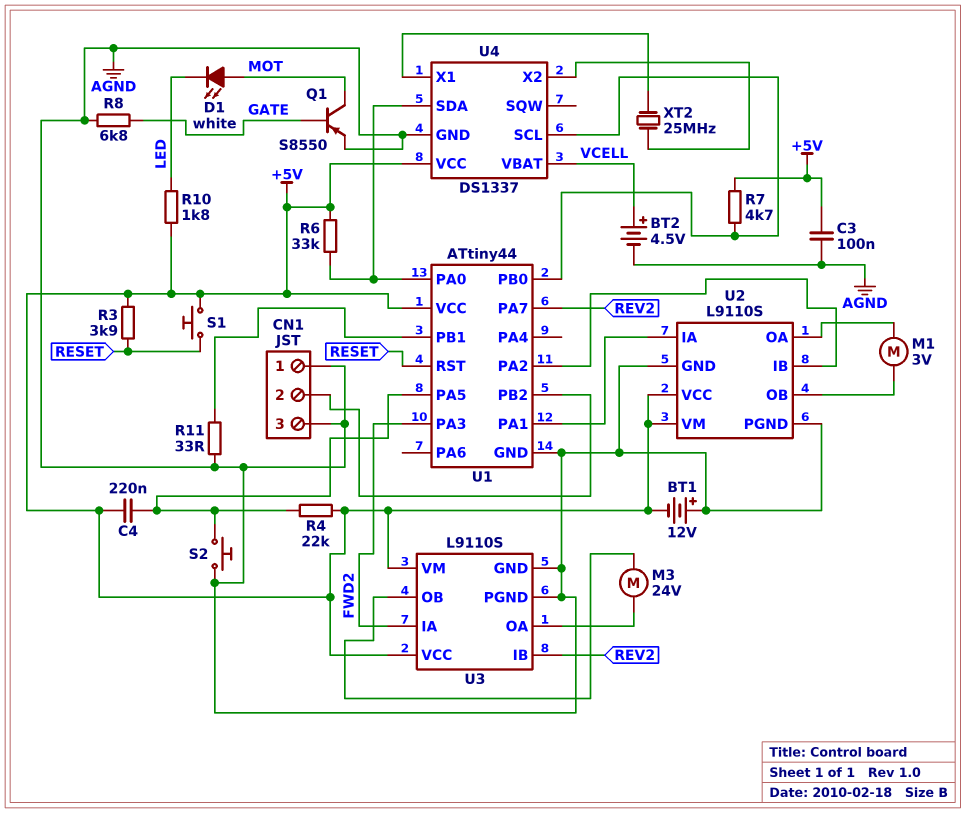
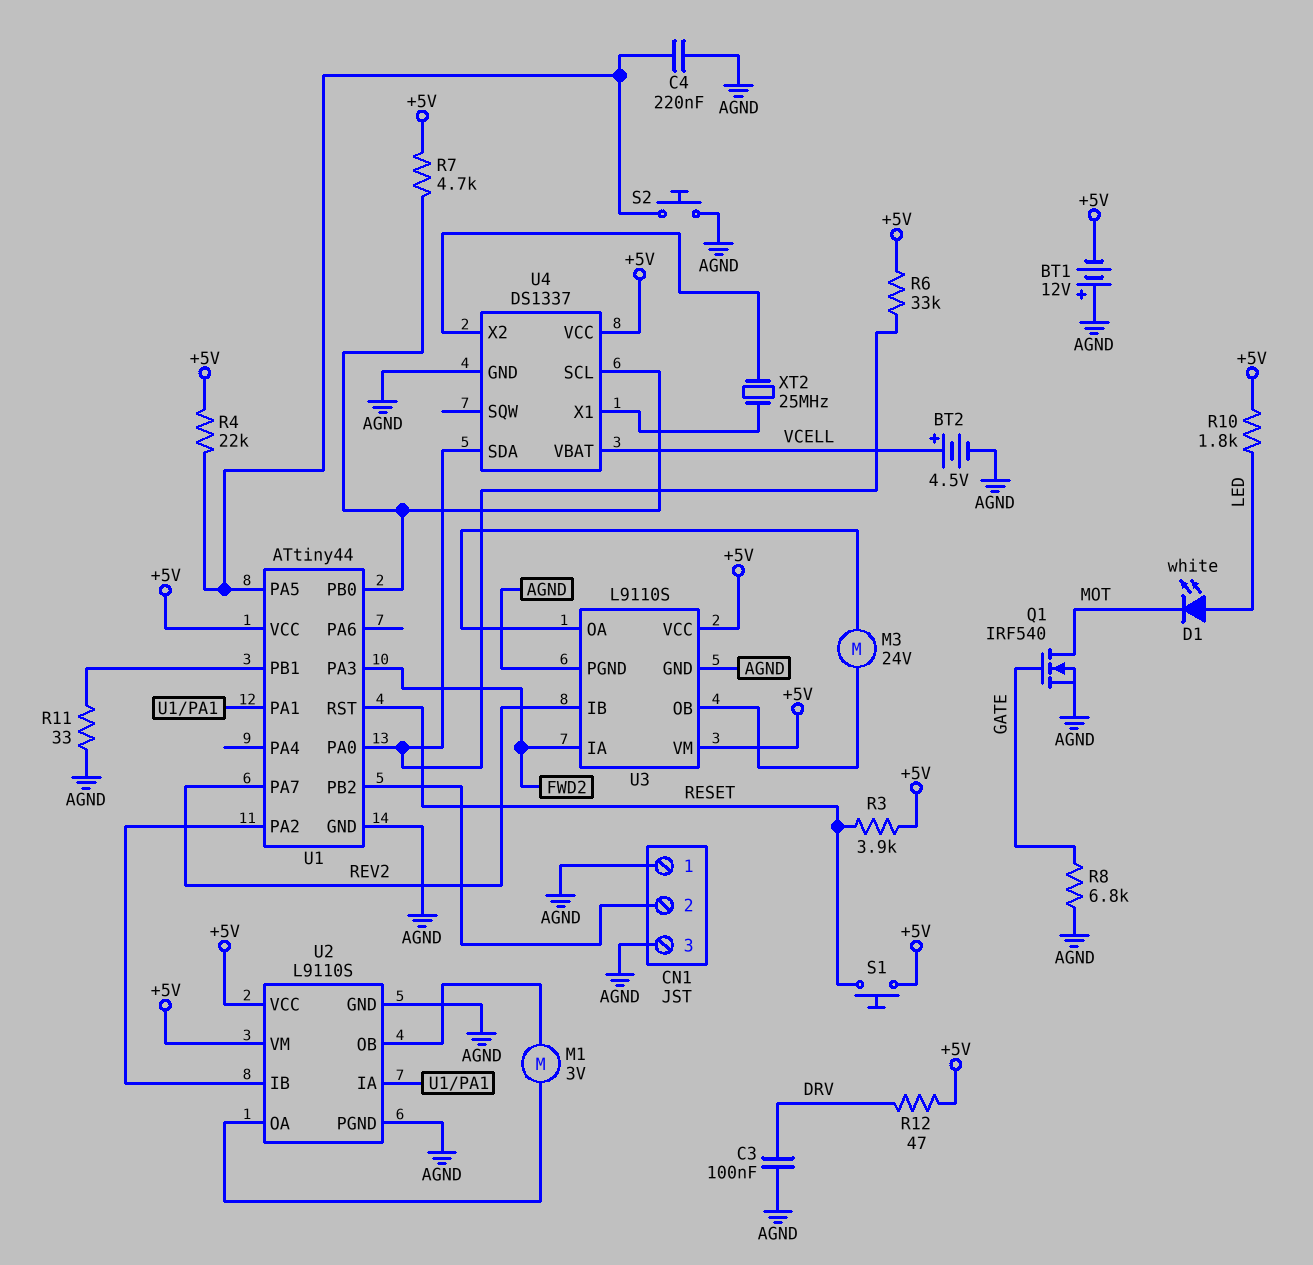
C3: 100nF (+5V, AGND) -> 100nF (AGND, DRV)
C4: 220nF (+5V, U1/PA5) -> 220nF (AGND, U1/PA5)
D1: LED white (A MOT, K LED) -> LED white (A LED, K MOT)
Q1: PNP S8550 (B GATE, C MOT, E AGND) -> NMOS IRF540 (G GATE, D MOT, S AGND)
R12: none -> 47 (+5V, DRV)

